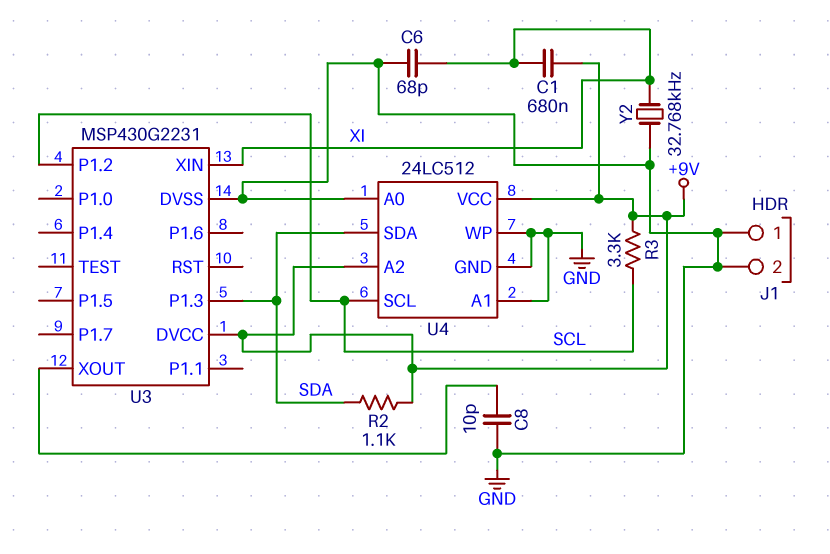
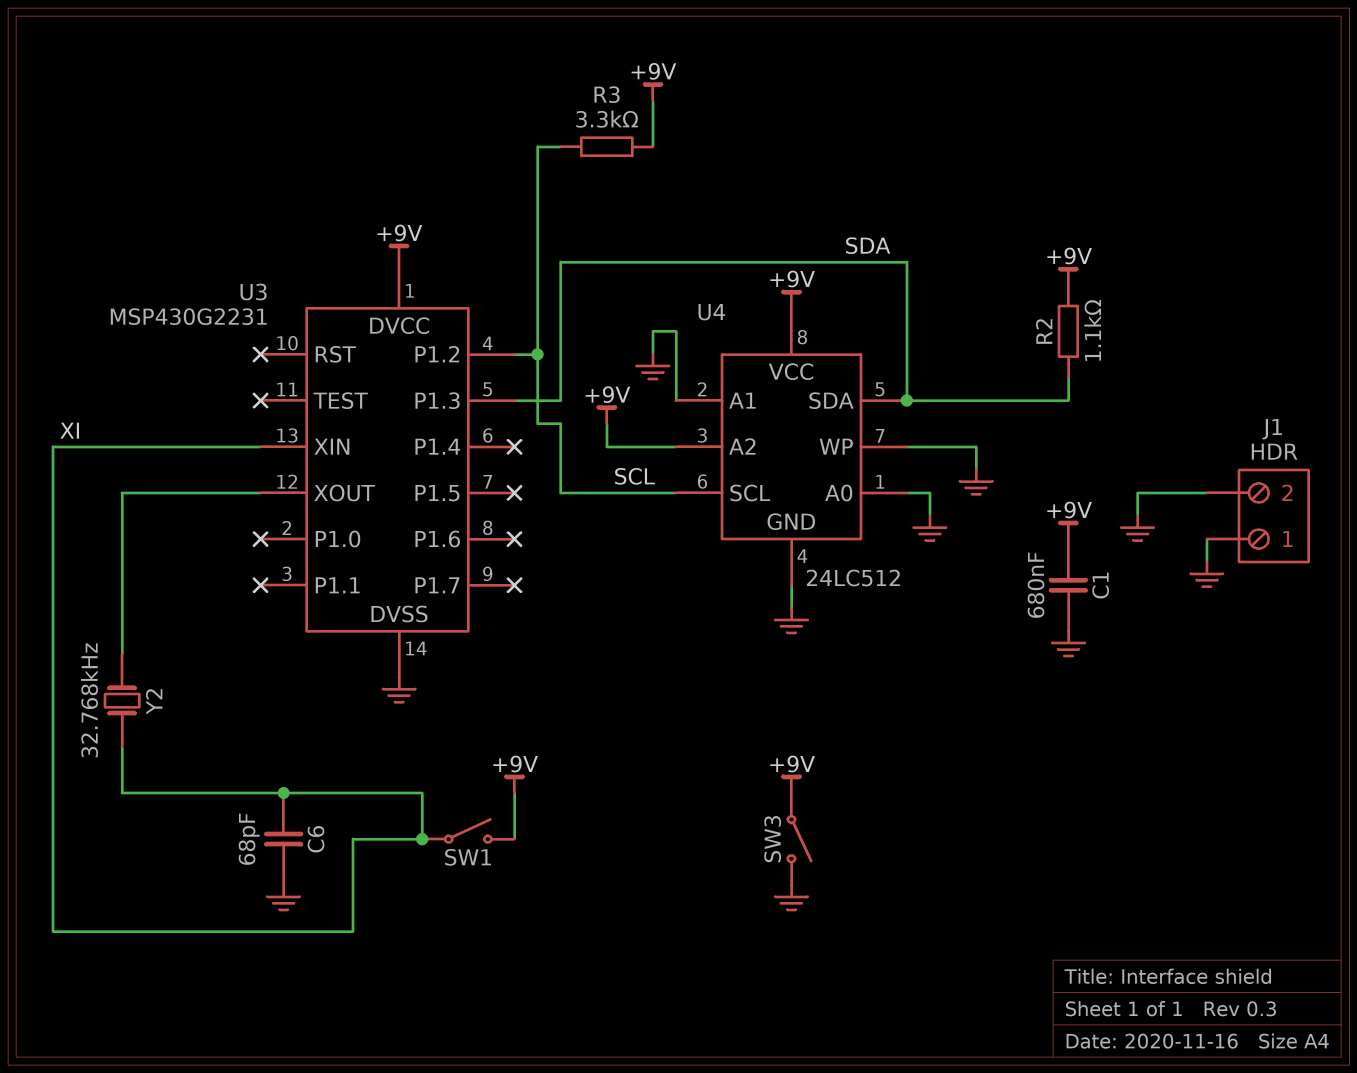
C1: 680nF (+9V, XI) -> 680nF (+9V, GND)
C8: 10pF (GND, U3/XOUT) -> none
SW1: none -> switch (+9V, XI)
SW3: none -> switch (+9V, GND)
Y2: 32.768kHz (GND, XI) -> 32.768kHz (U3/XOUT, XI)

